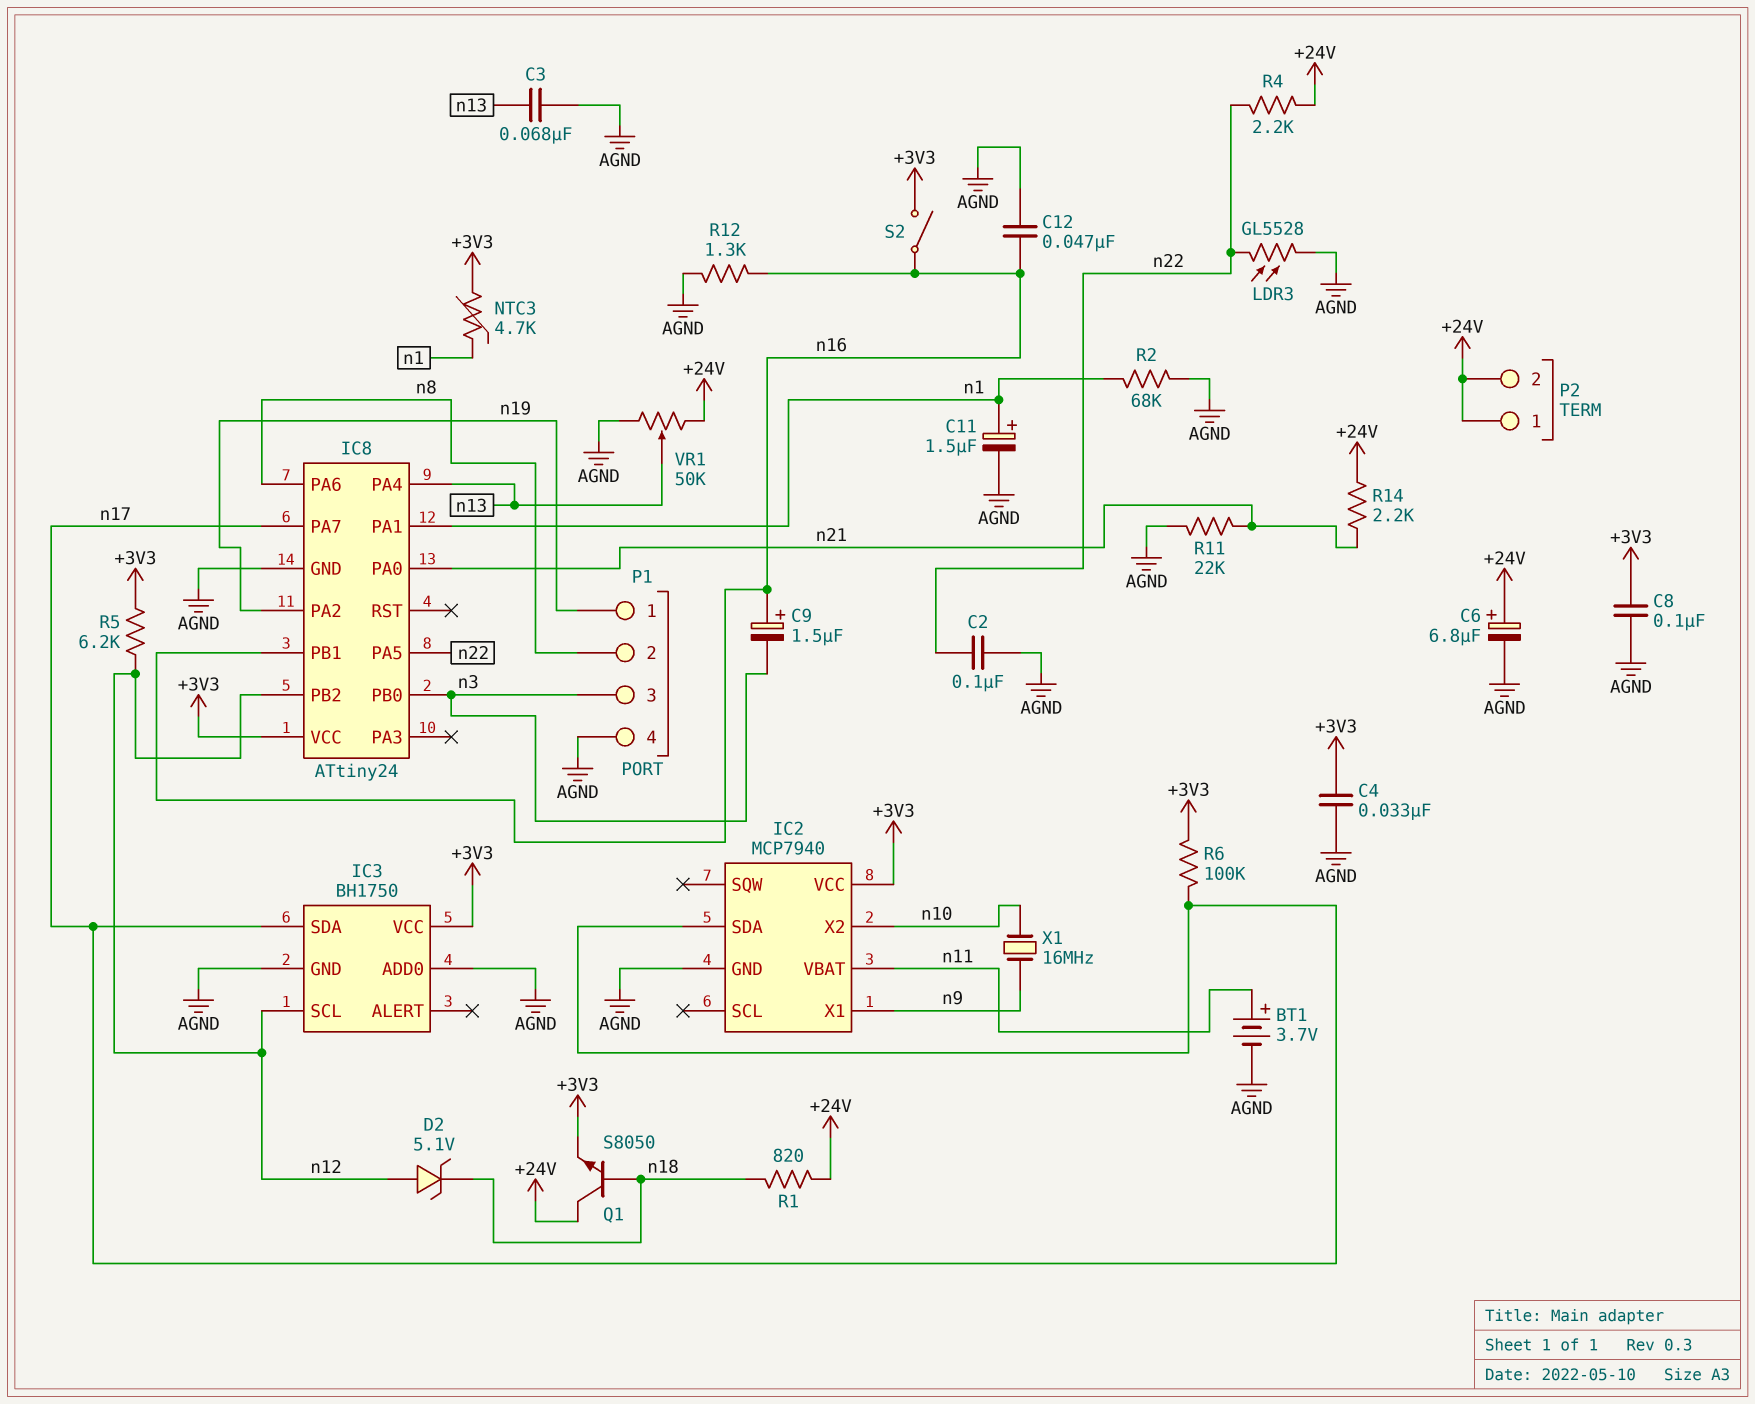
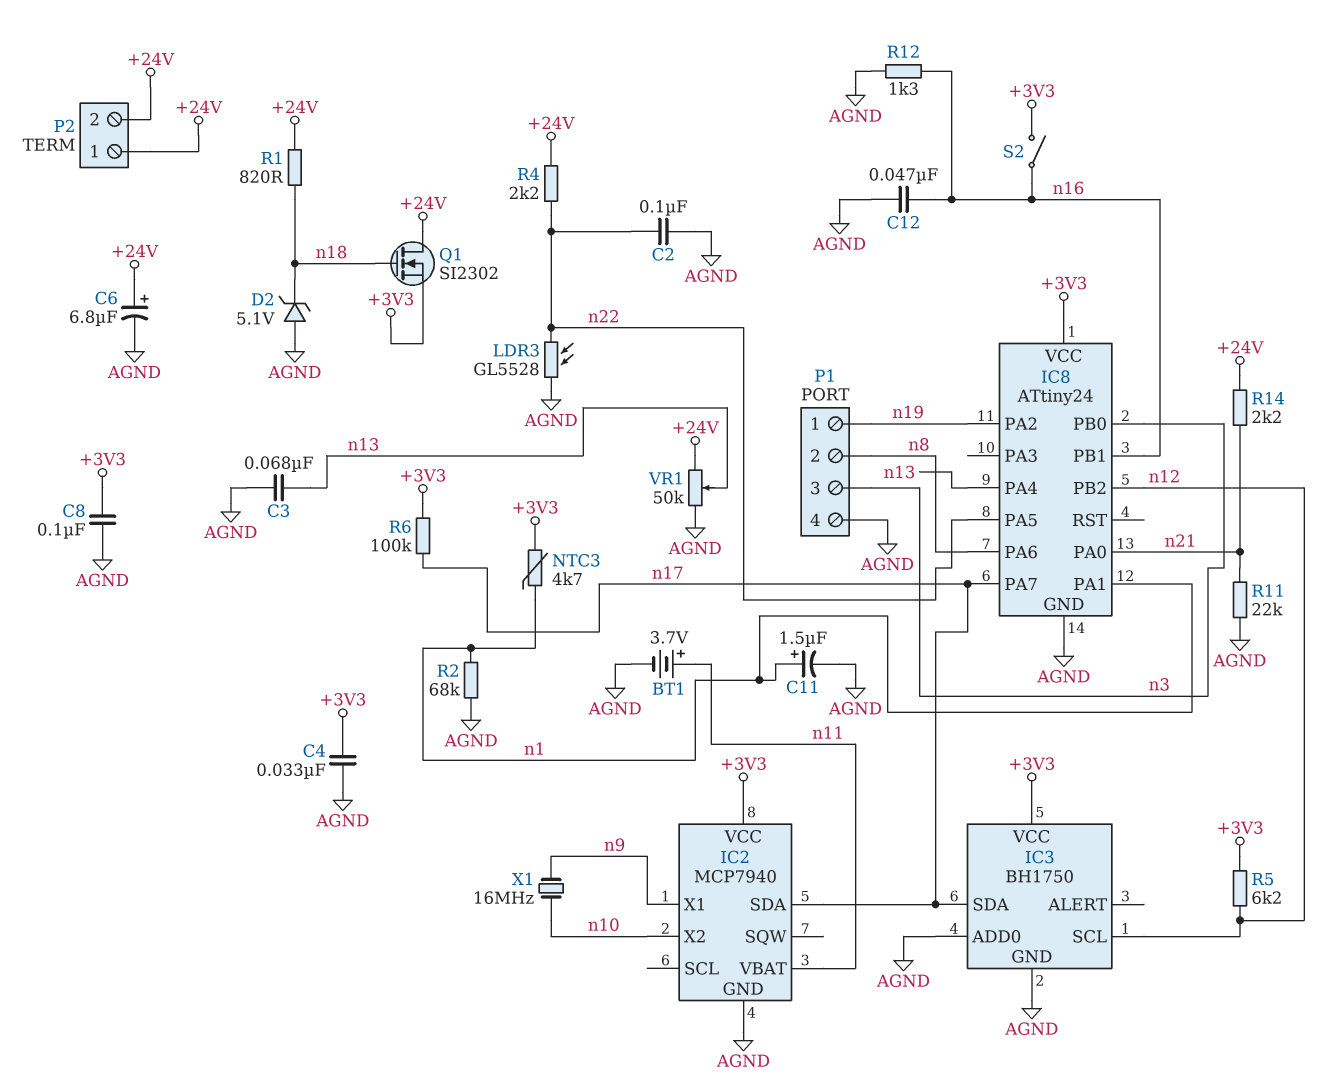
C9: 1.5uF (plus n16, minus n3) -> none
D2: zener 5.1V (A n12, K n18) -> zener 5.1V (A AGND, K n18)
Q1: NPN S8050 (B n18, C +24V, E +3V3) -> NMOS SI2302 (G n18, D +24V, S +3V3)

